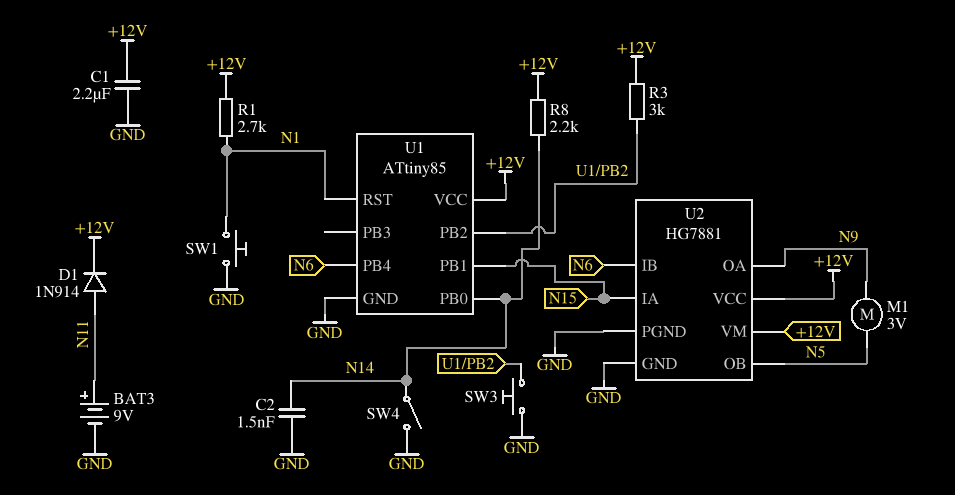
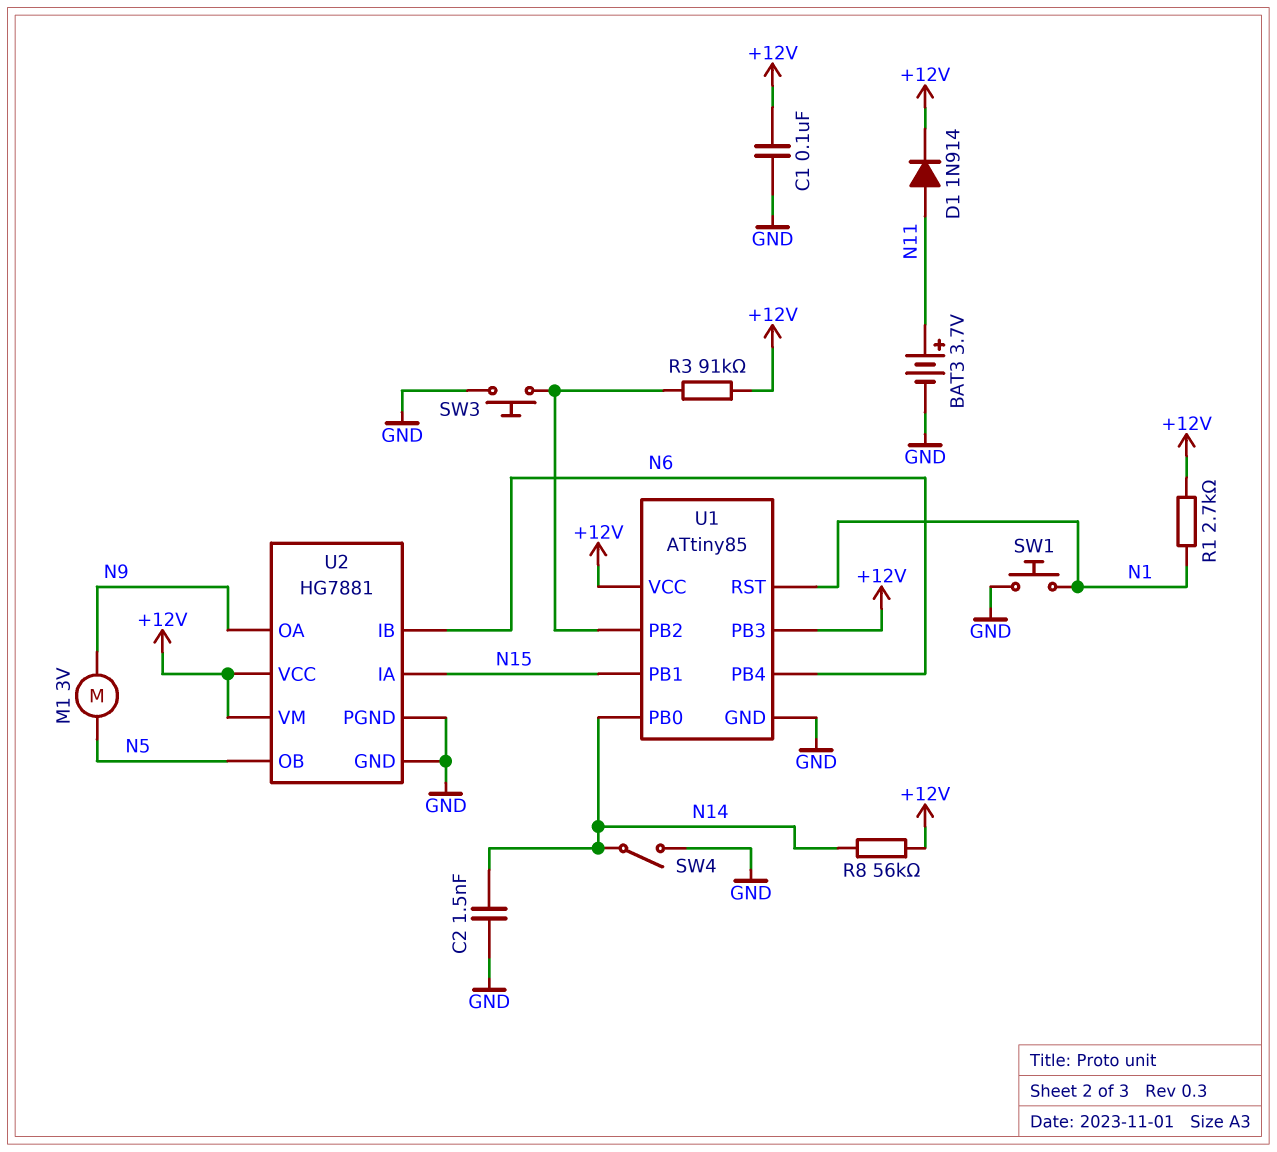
BAT3: 9V (plus N11, minus GND) -> 3.7V (plus N11, minus GND)
C1: 2.2uF (+12V, GND) -> 100nF (+12V, GND)
R3: 3k (+12V, U1/PB2) -> 91k (+12V, U1/PB2)
R8: 2.2k (+12V, N14) -> 56k (+12V, N14)
U1 pin PB3: none -> +12V

